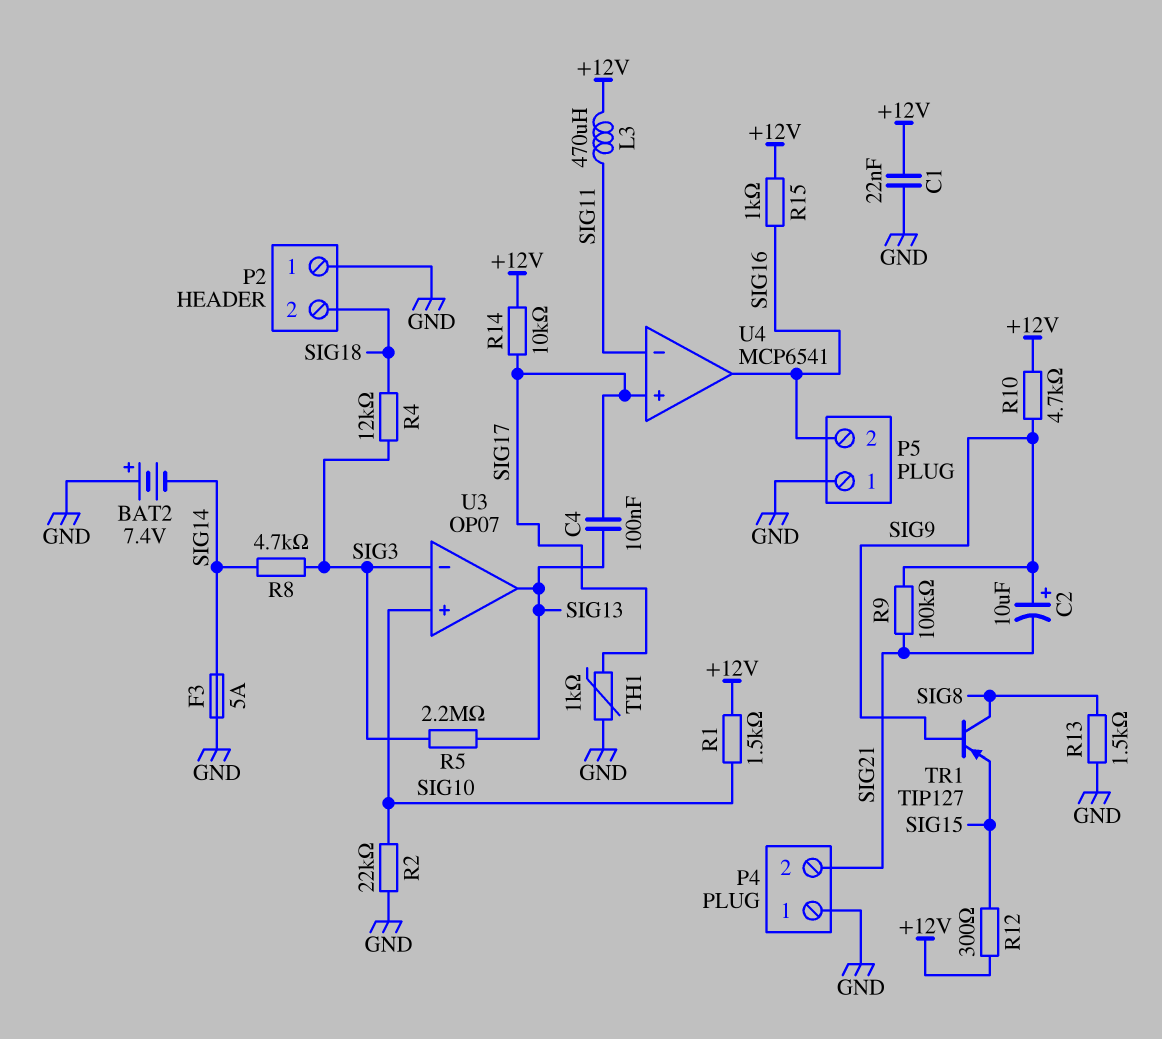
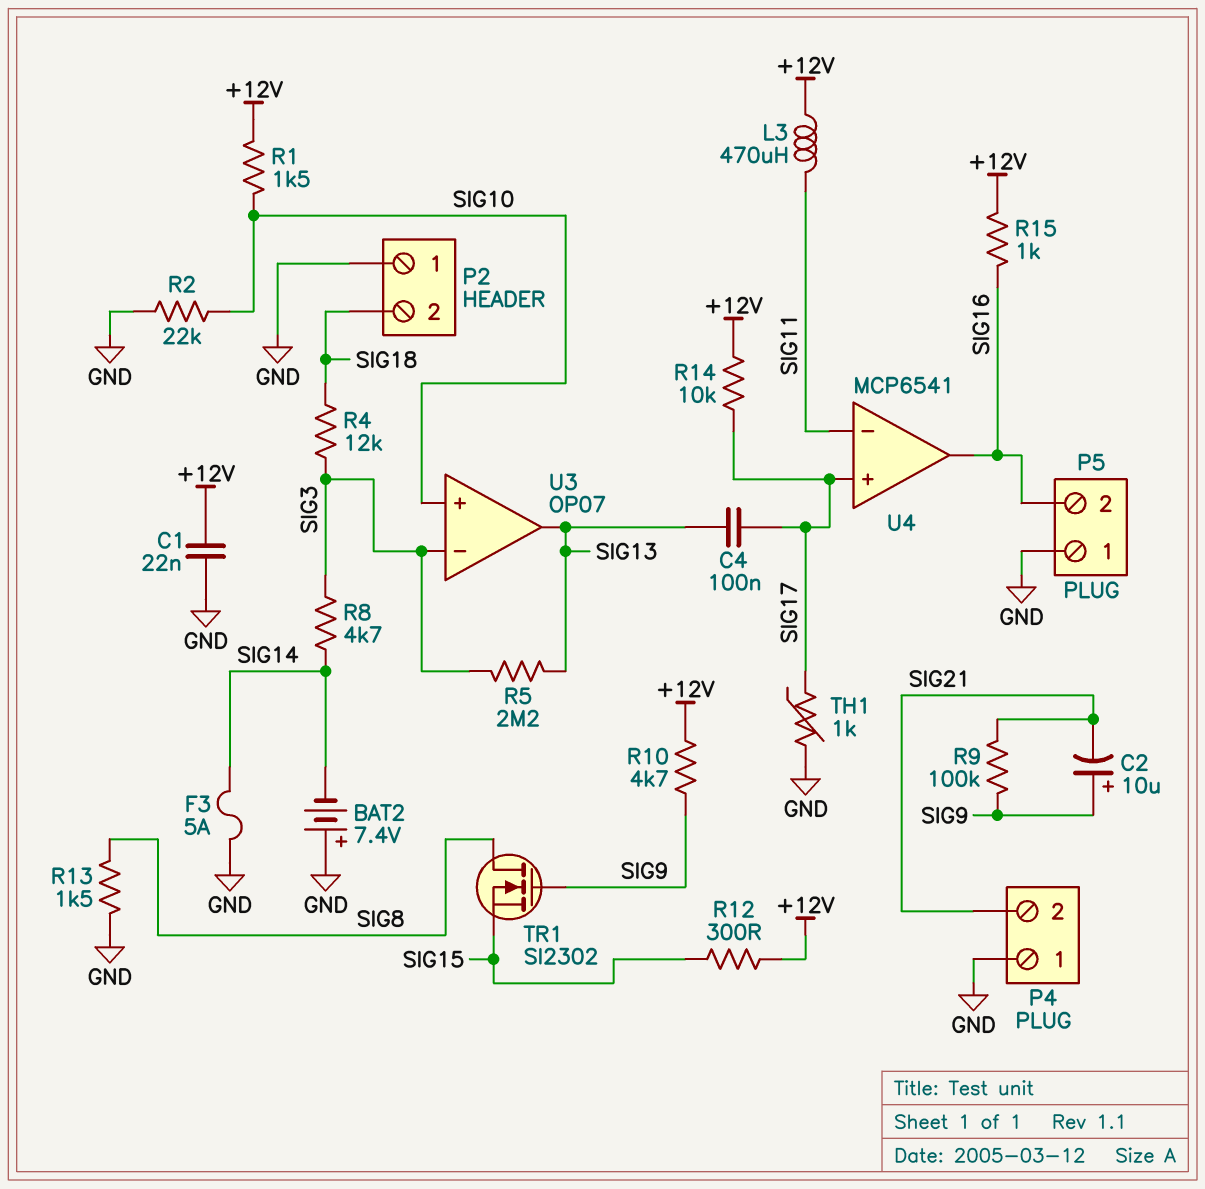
TR1: PNP TIP127 (B SIG9, C SIG8, E SIG15) -> NMOS SI2302 (G SIG9, D SIG8, S SIG15)

